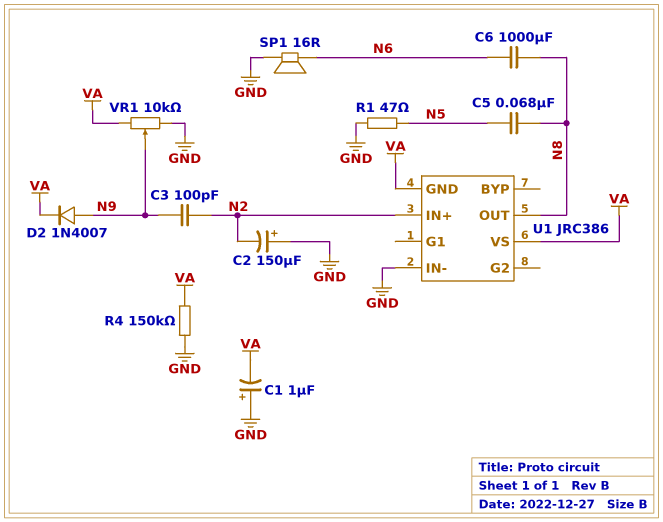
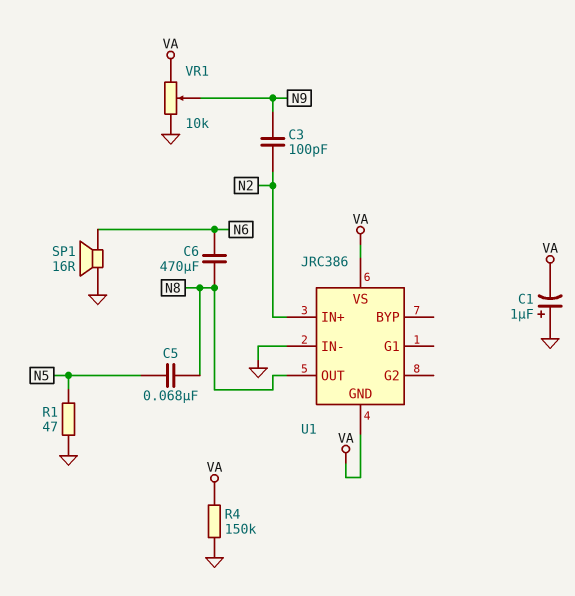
C2: 150uF (plus GND, minus N2) -> none
C6: 1000uF (N6, N8) -> 470uF (N6, N8)
D2: diode 1N4007 (A N9, K VA) -> none

